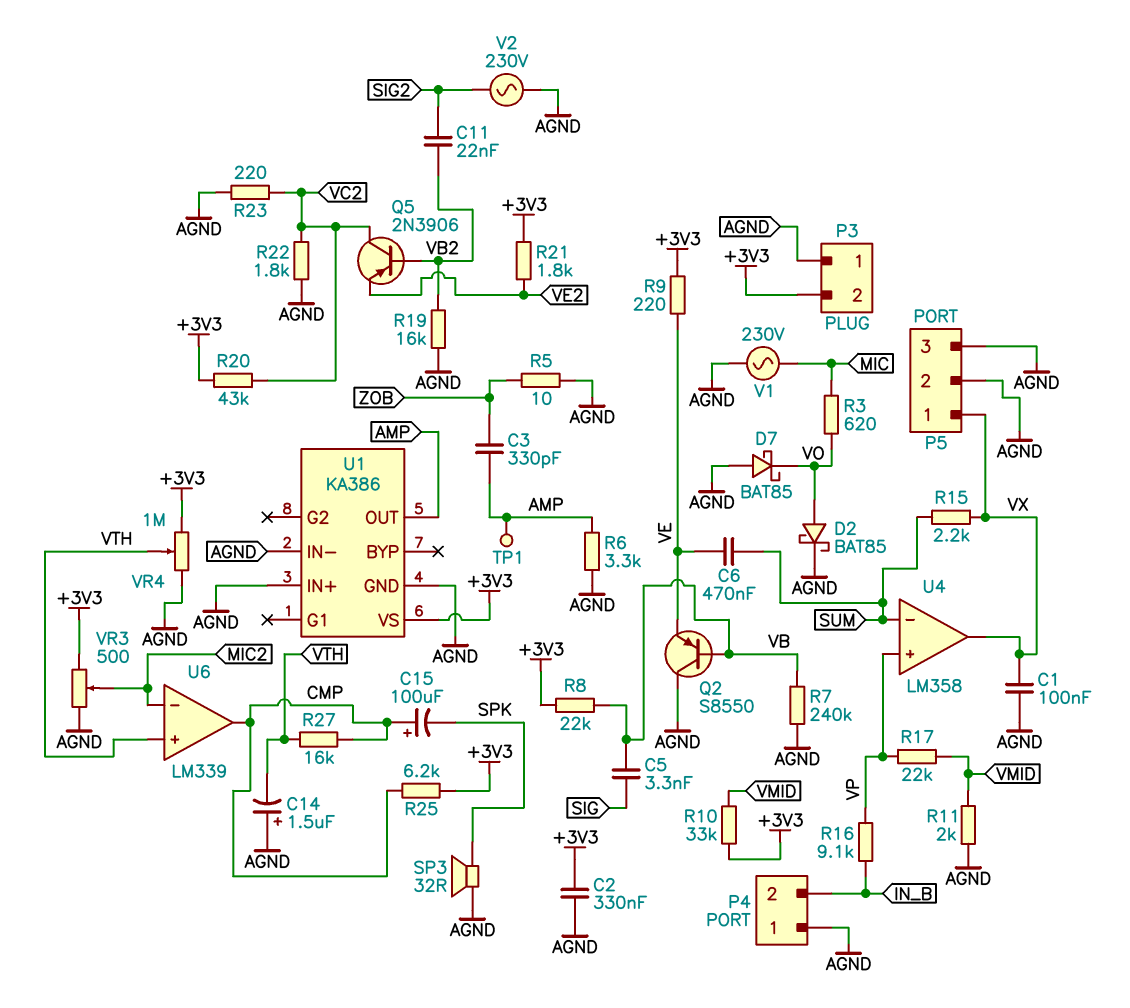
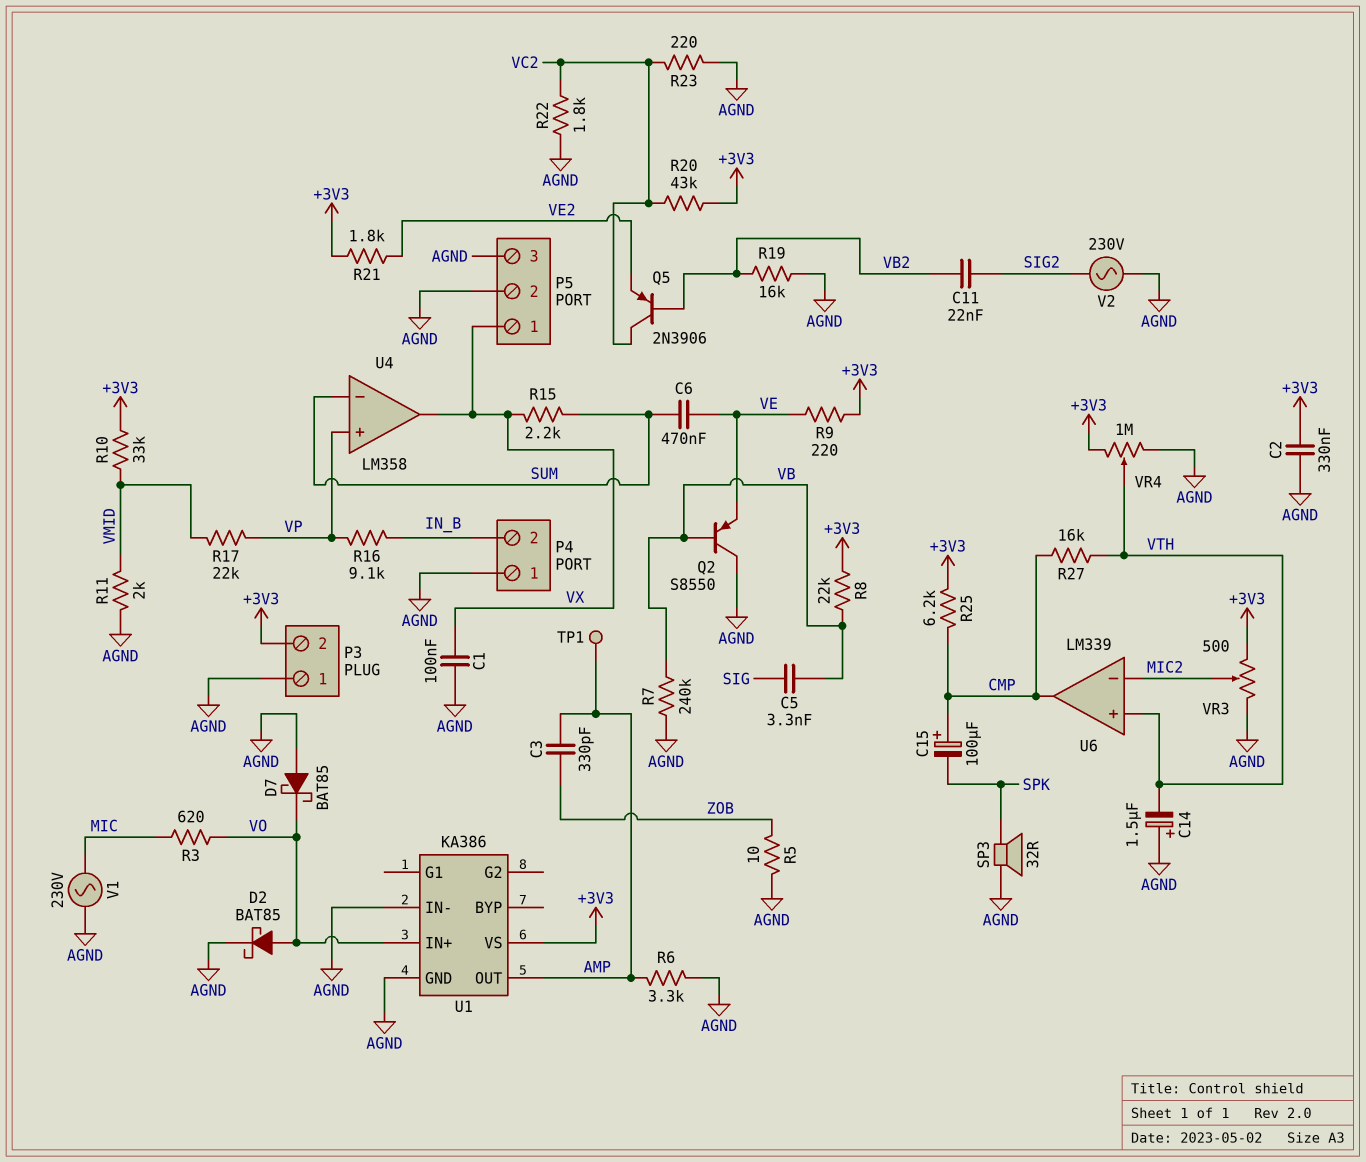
U1 pin IN+: AGND -> VO

